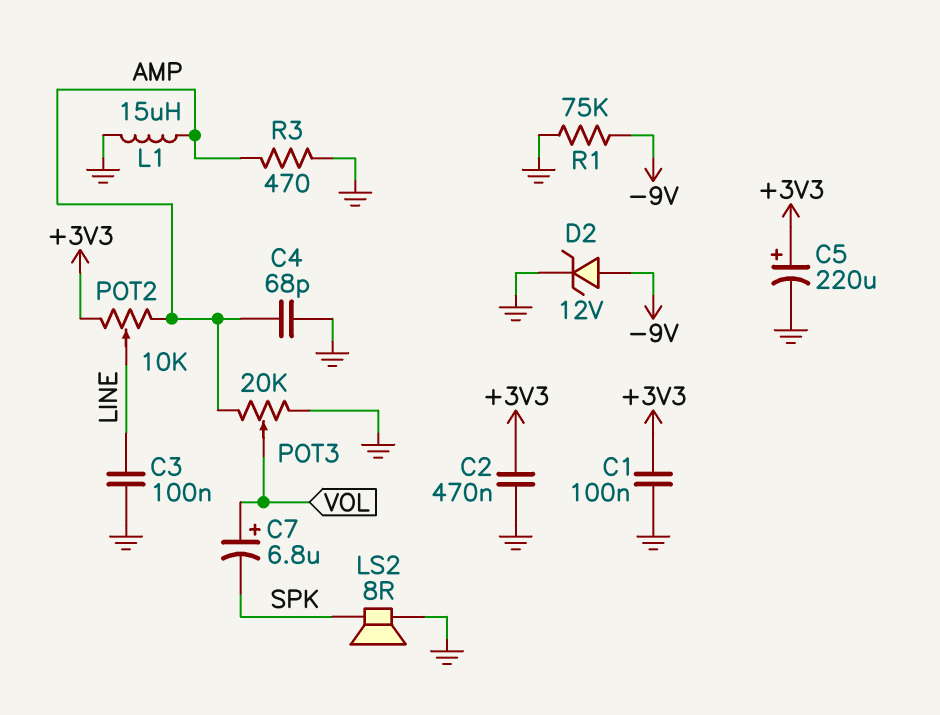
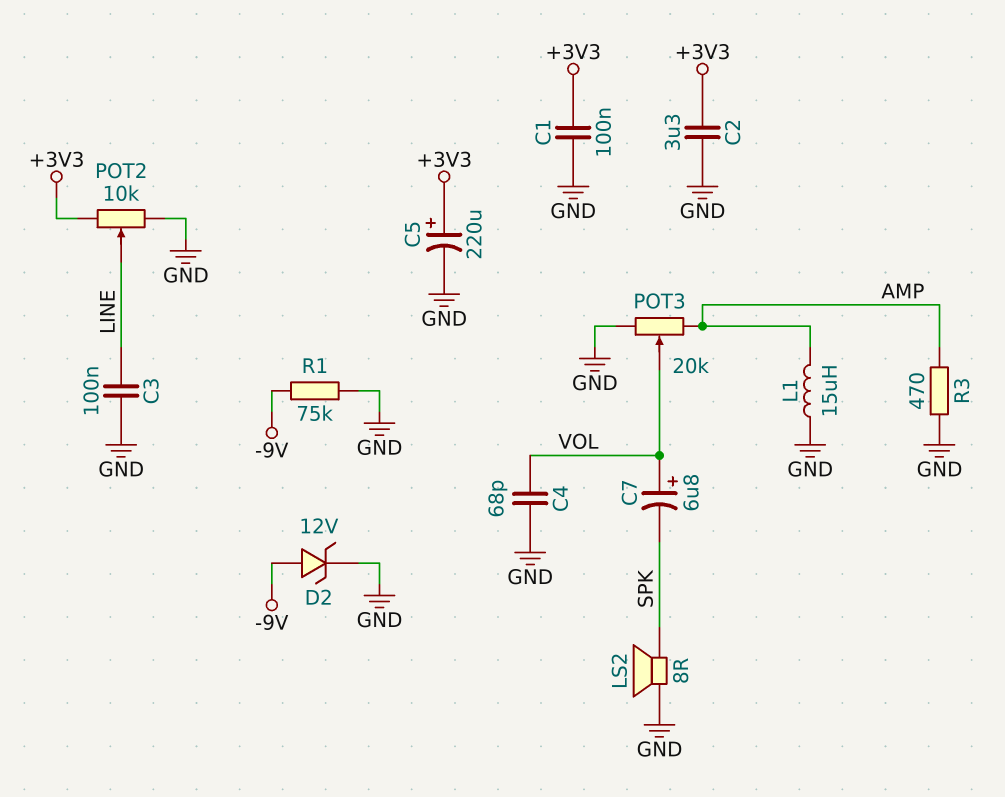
C2: 470nF (+3V3, GND) -> 3.3uF (+3V3, GND)
C4: 68pF (AMP, GND) -> 68pF (GND, VOL)
POT2: 10k (+3V3, AMP, wiper LINE) -> 10k (+3V3, GND, wiper LINE)

